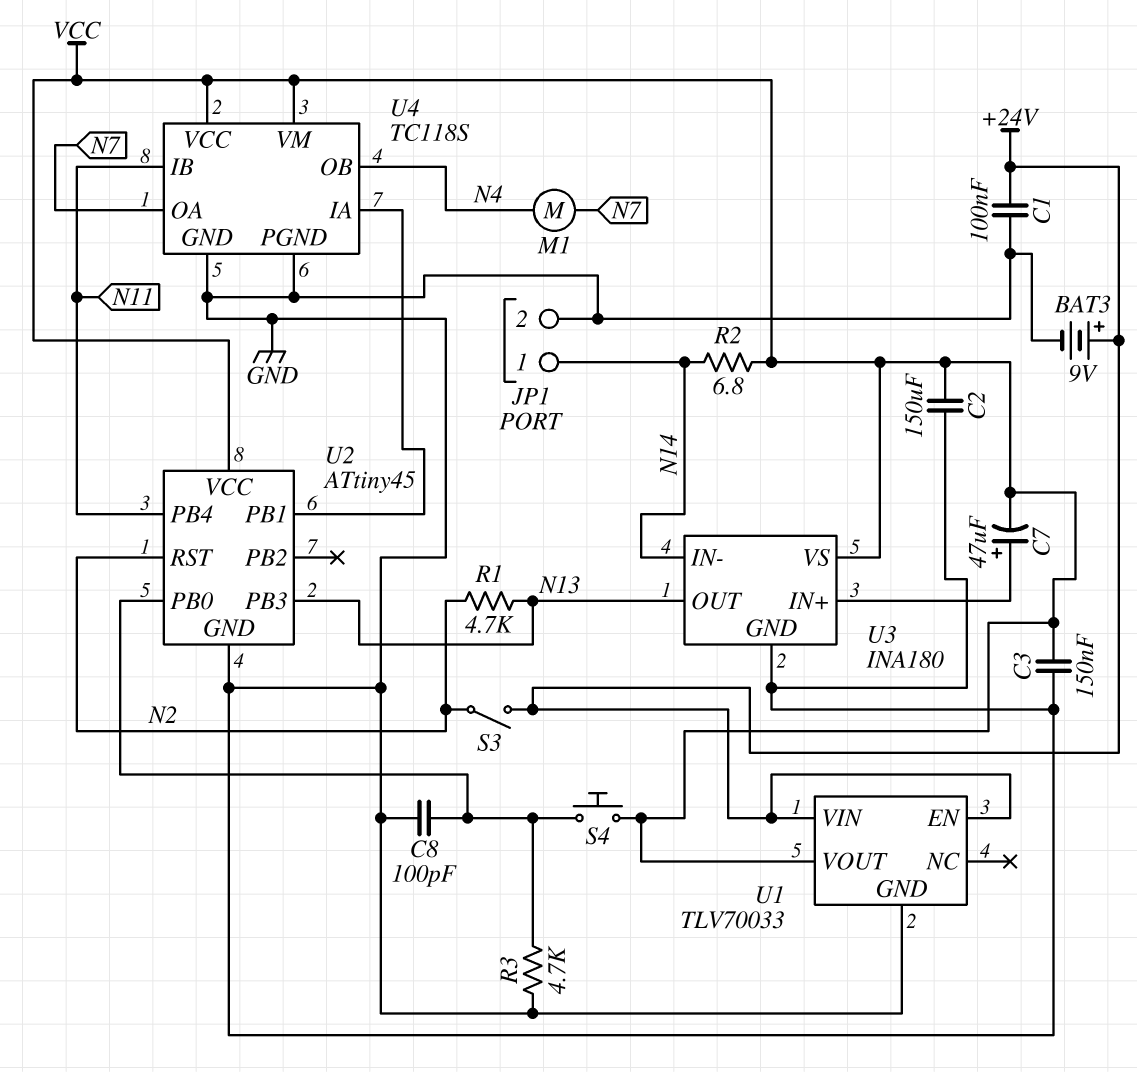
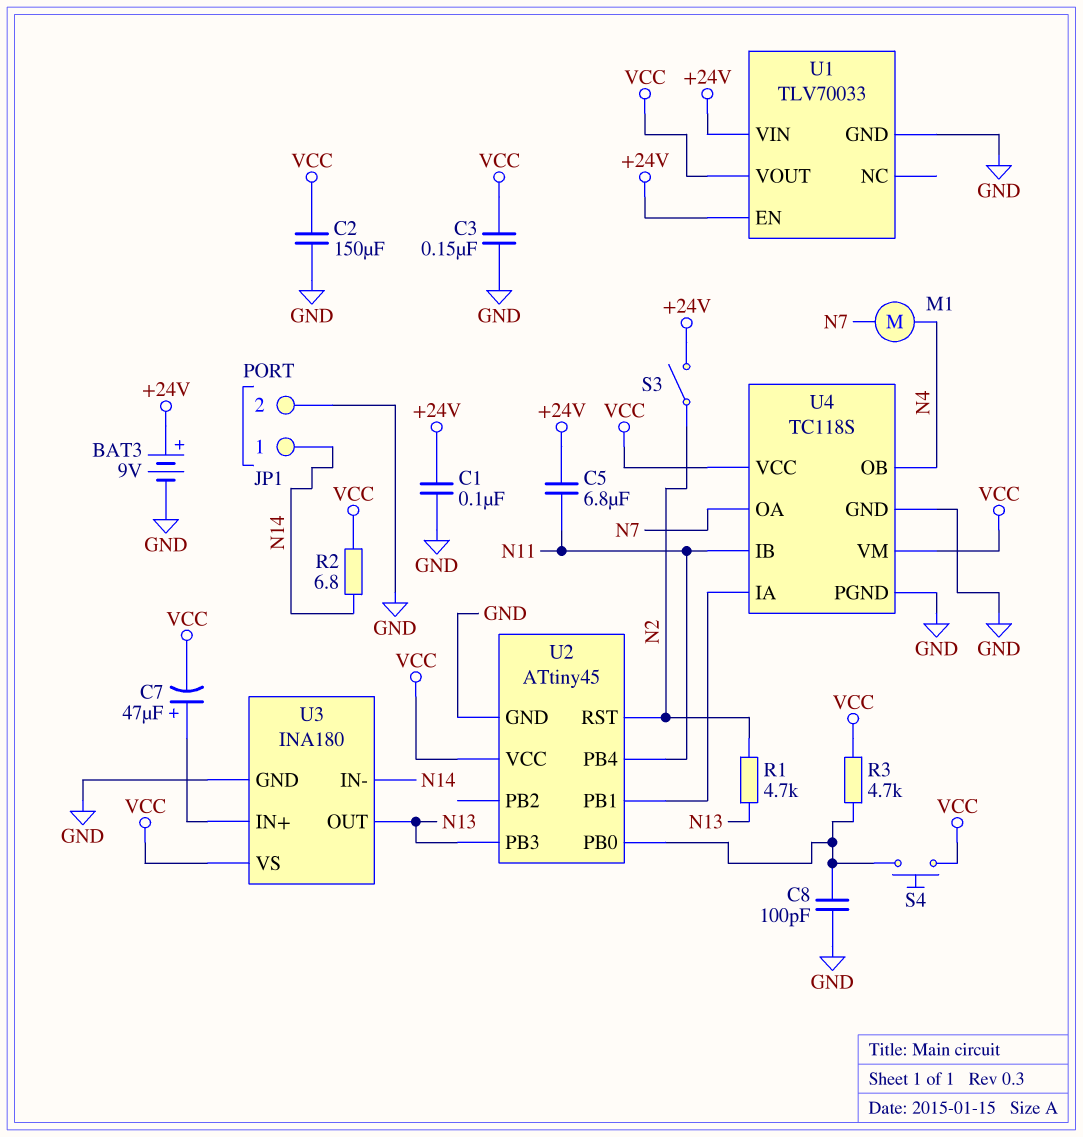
C5: none -> 6.8uF (+24V, N11)
R3: 4.7k (GND, U2/PB0) -> 4.7k (U2/PB0, VCC)

